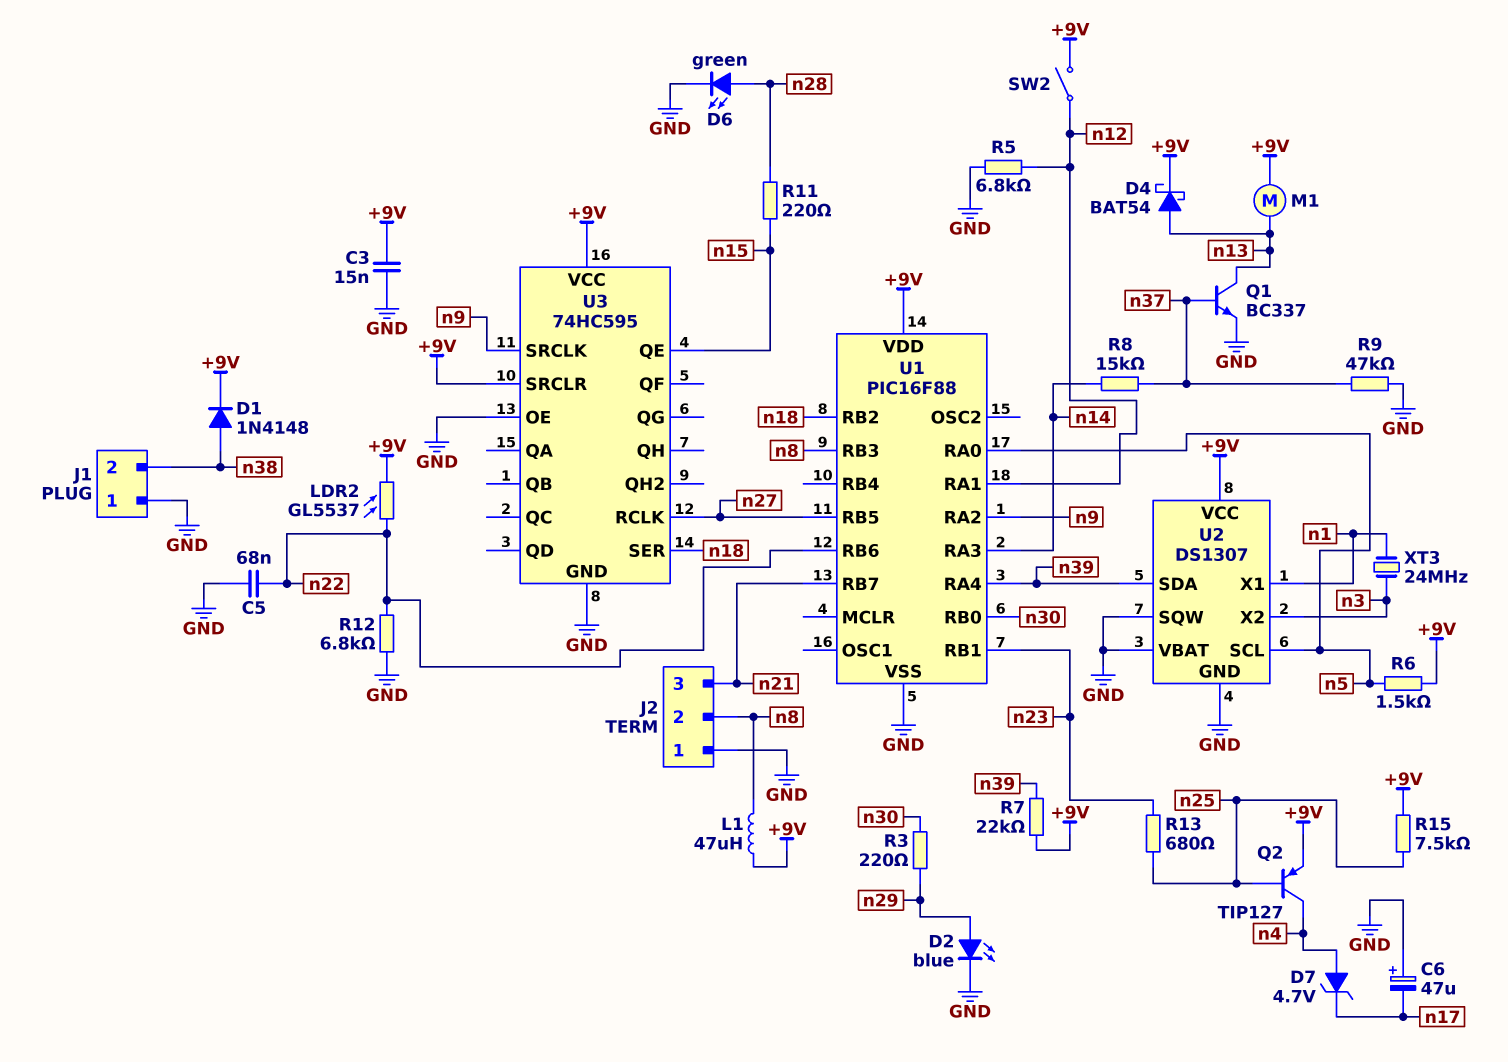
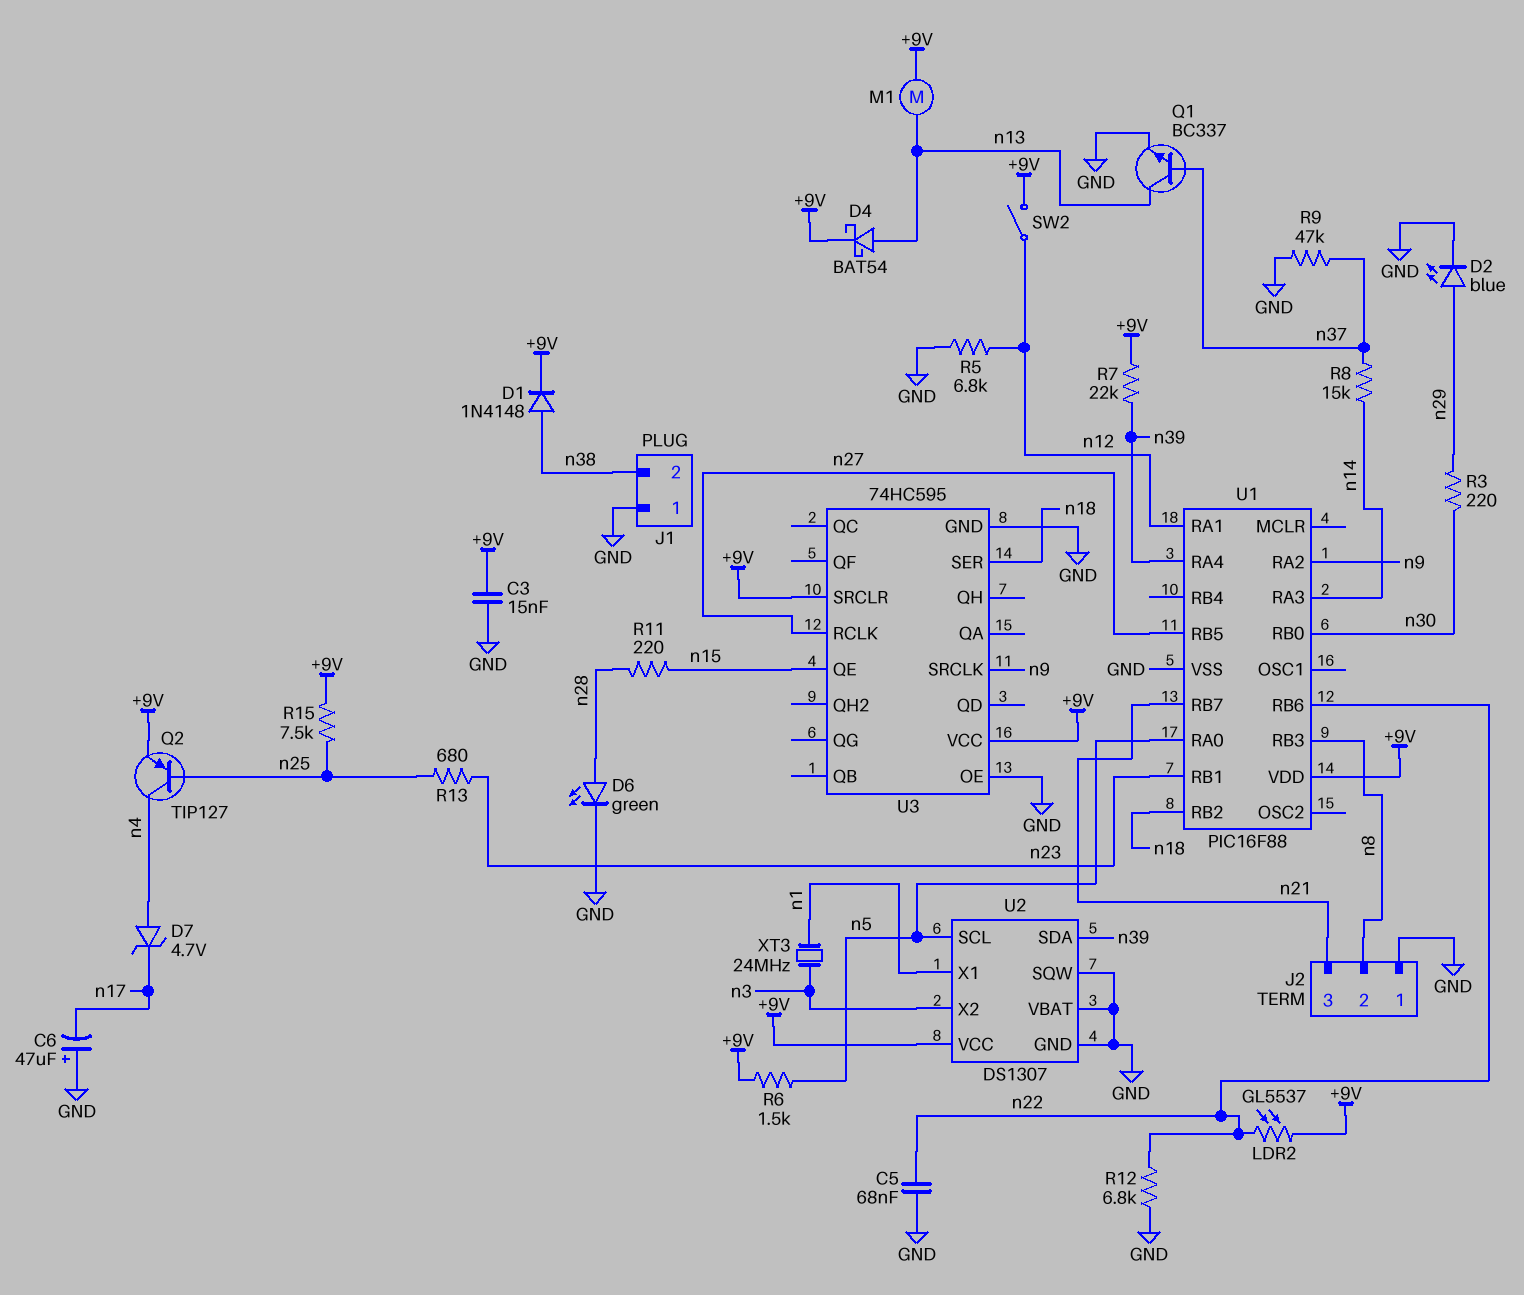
L1: 47uH (+9V, n8) -> none

